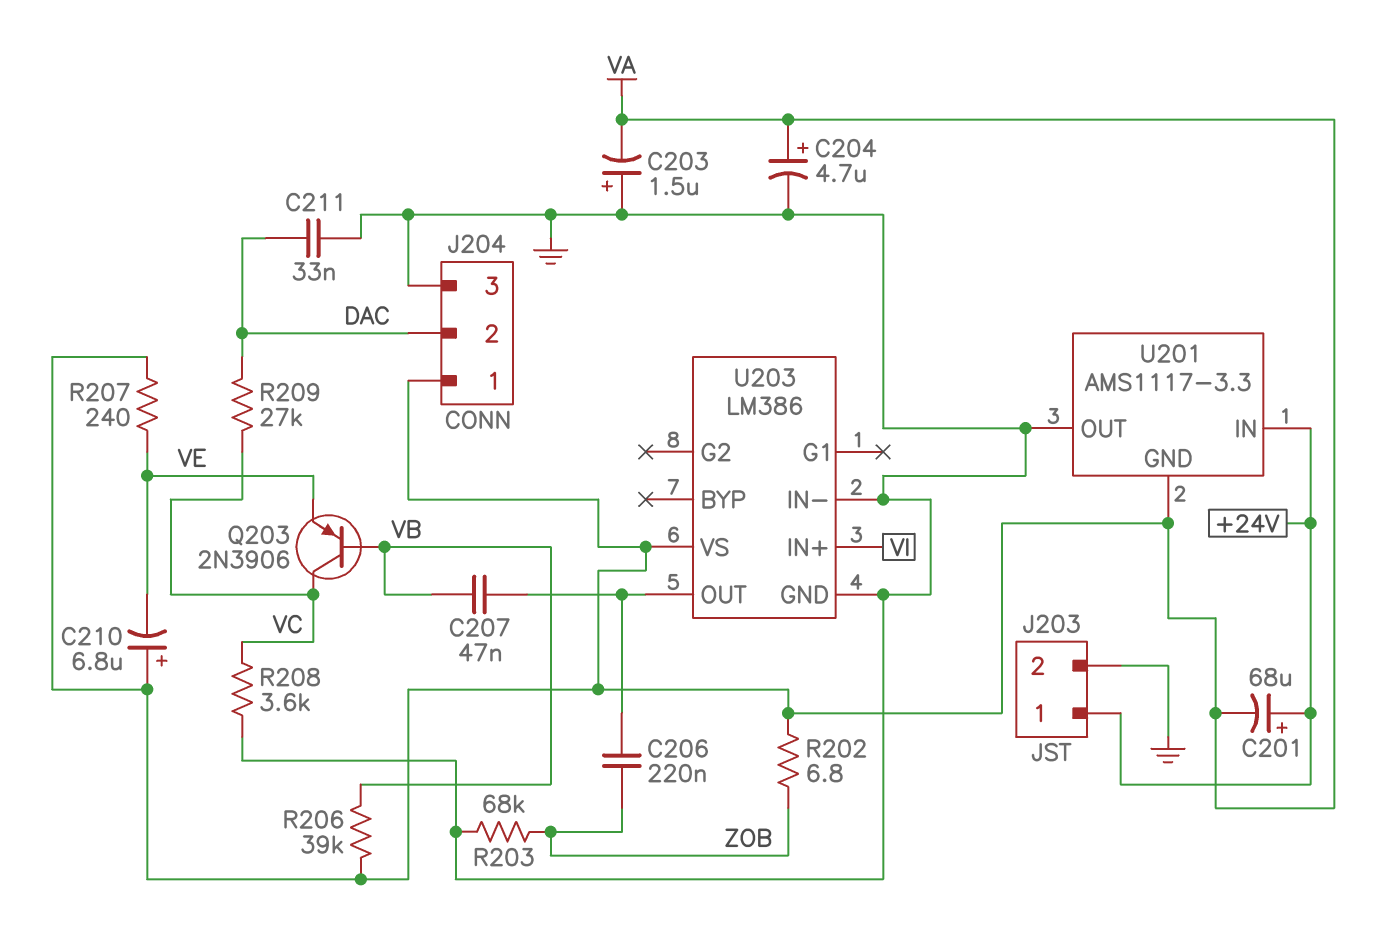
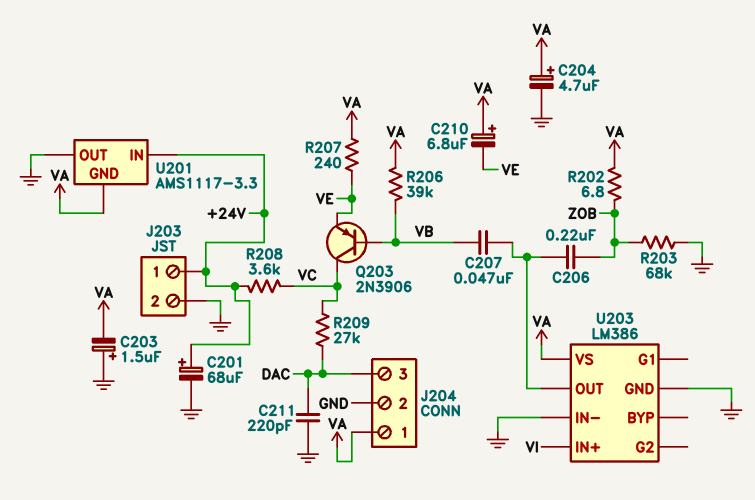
C201: 68uF (plus +24V, minus VA) -> 68uF (plus +24V, minus GND)
C211: 33nF (DAC, GND) -> 220pF (DAC, GND)
J204 pin 2: DAC -> GND
J204 pin 3: GND -> DAC
R208: 3.6k (GND, VC) -> 3.6k (+24V, VC)

